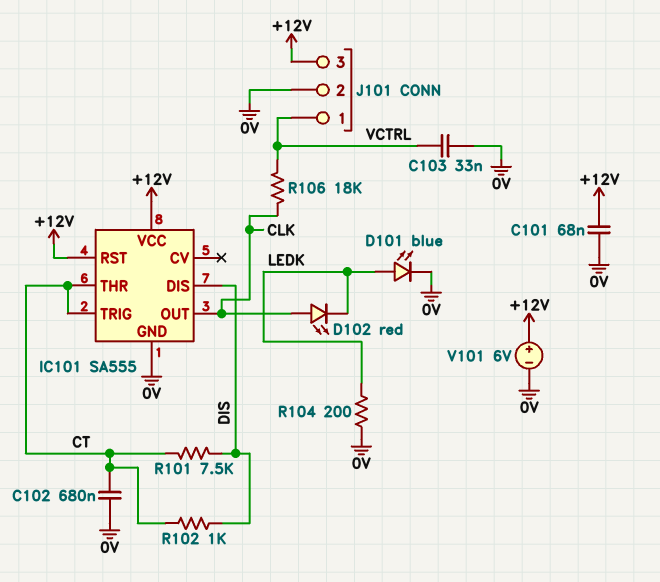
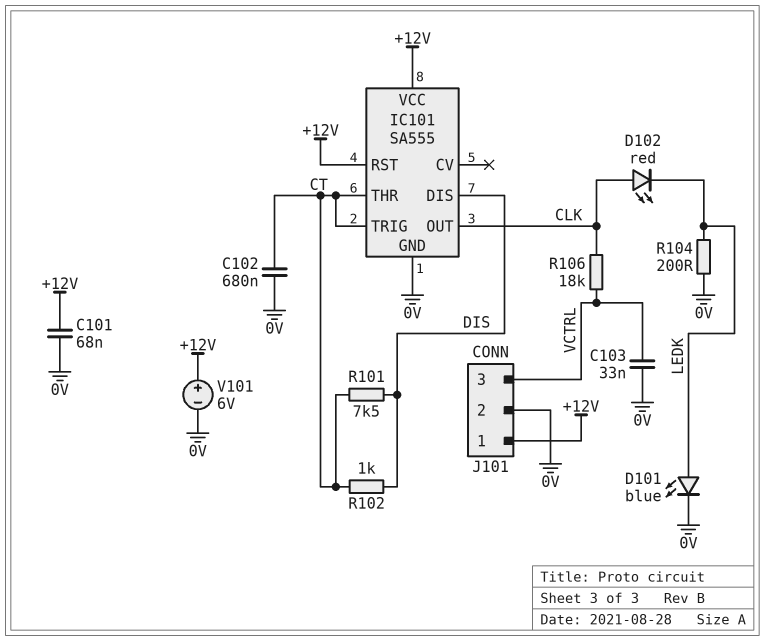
J101 pin 1: VCTRL -> +12V
J101 pin 3: +12V -> VCTRL

